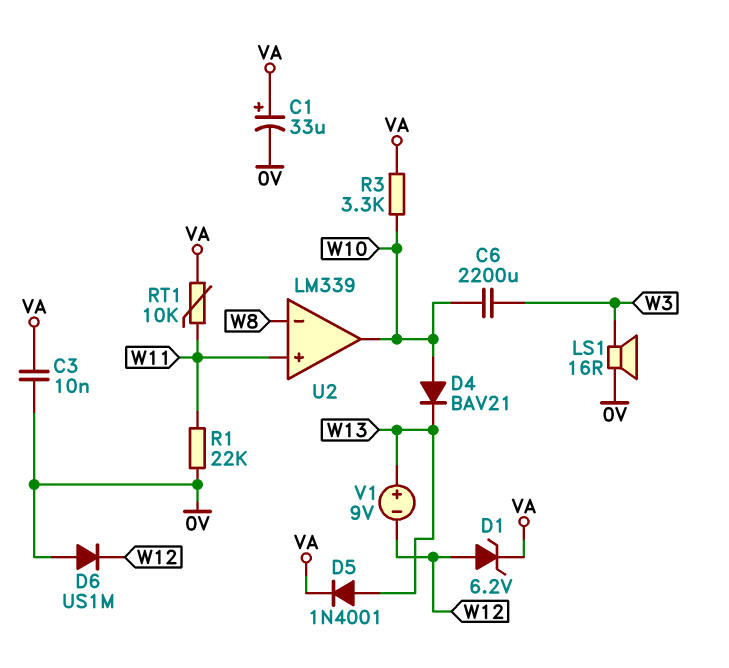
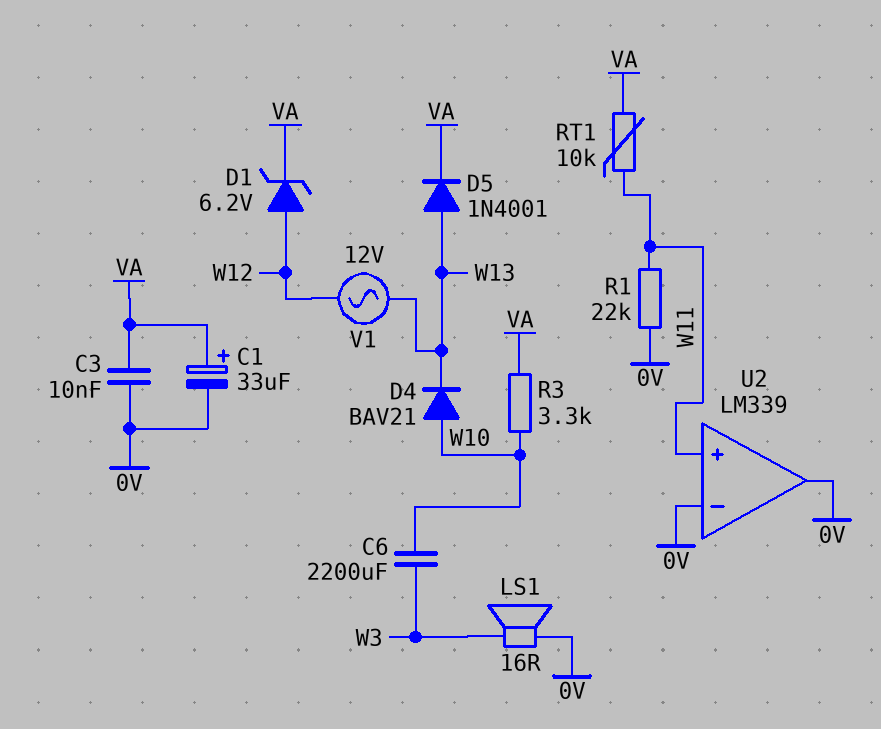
D6: diode US1M (A 0V, K W12) -> none
U2 pin in-: W8 -> 0V
U2 pin out: W10 -> 0V
V1: 9V (plus W13, minus W12) -> AC 12V (W12, W13)

